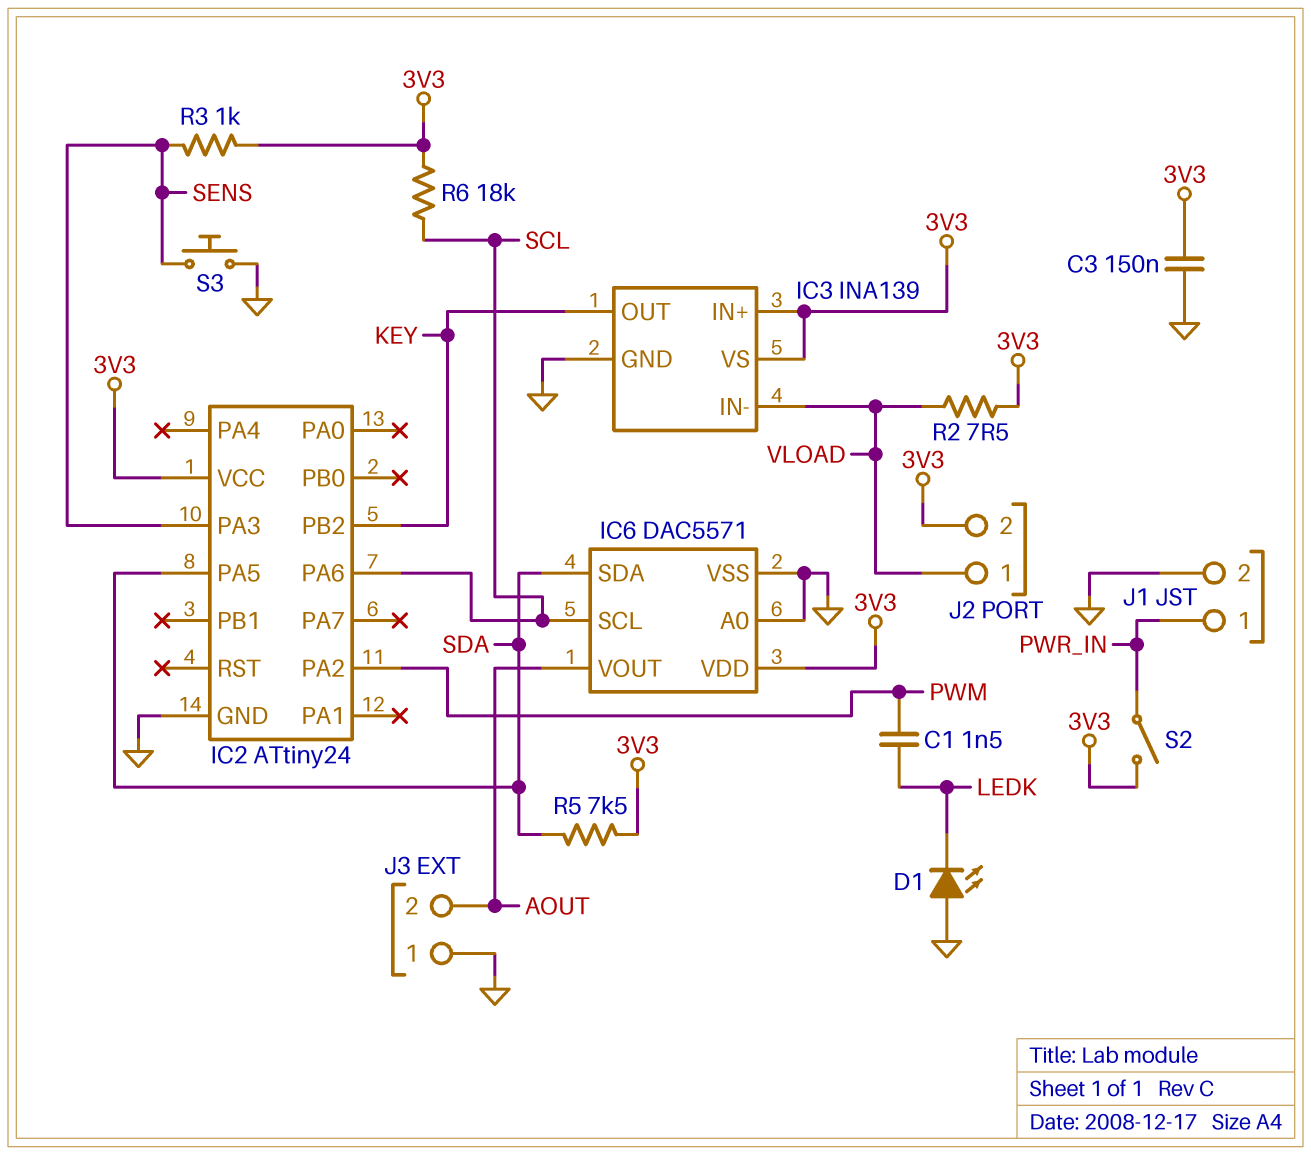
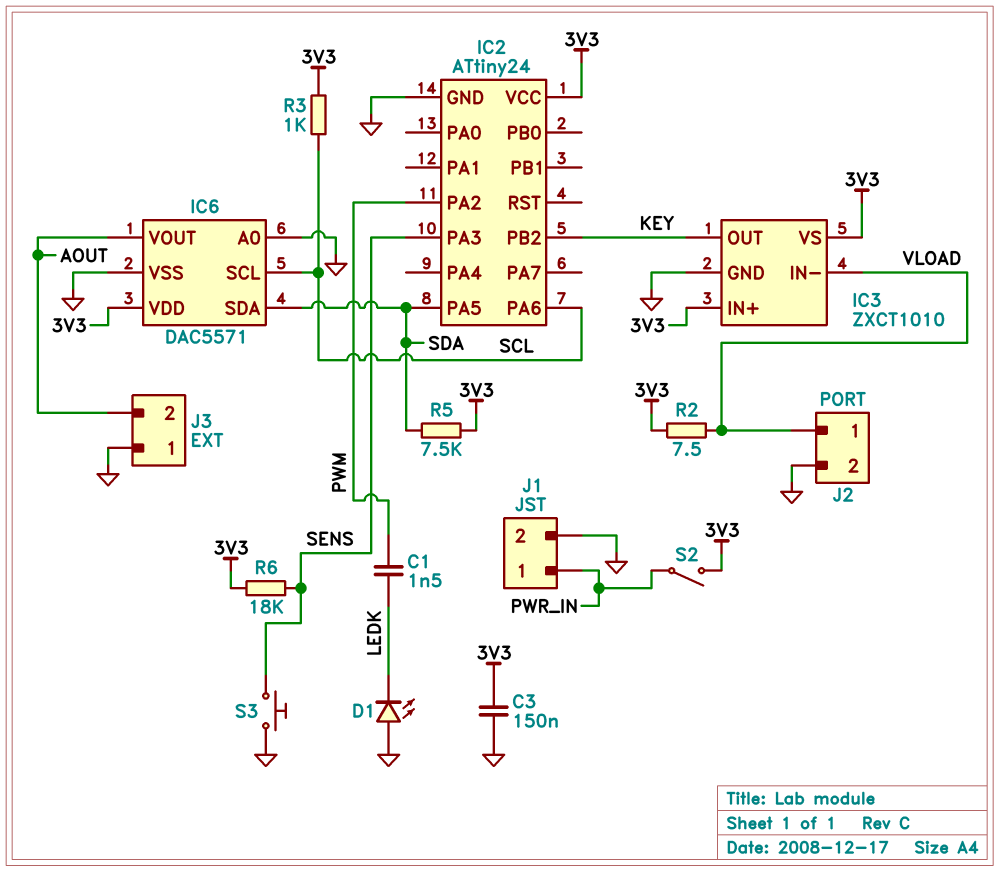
IC3: INA139 -> ZXCT1010
J2 pin 2: 3V3 -> GND
R3: 1k (3V3, SENS) -> 1k (3V3, SCL)
R6: 18k (3V3, SCL) -> 18k (3V3, SENS)

